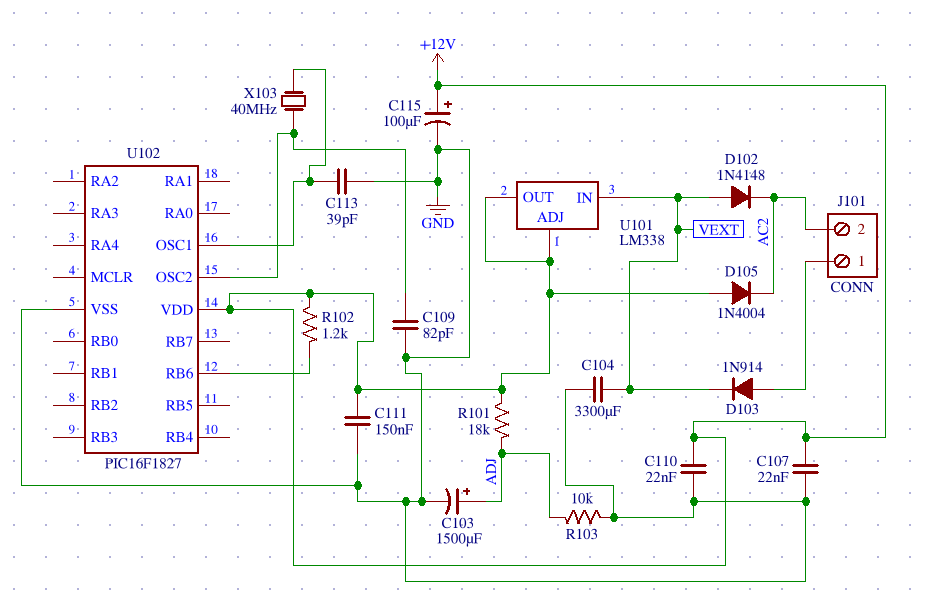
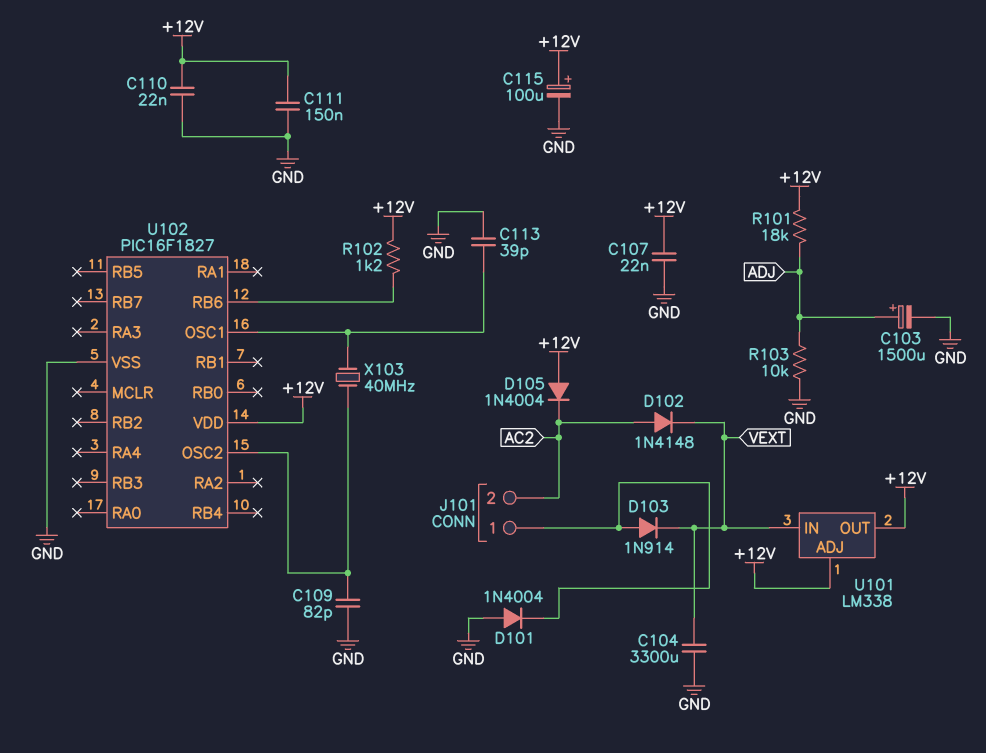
D101: none -> diode 1N4004 (A GND, K J101/1)
D102: diode 1N4148 (A VEXT, K AC2) -> diode 1N4148 (A AC2, K VEXT)

